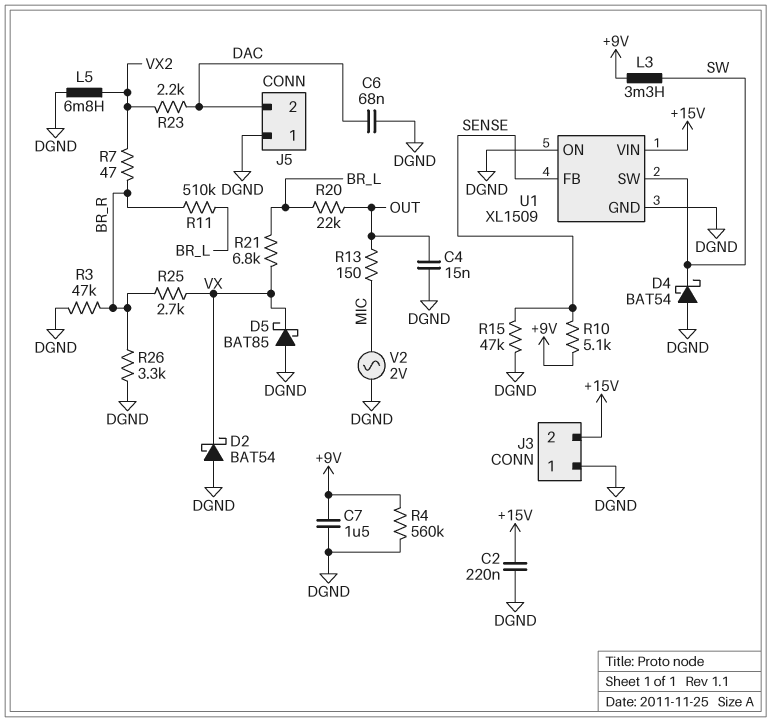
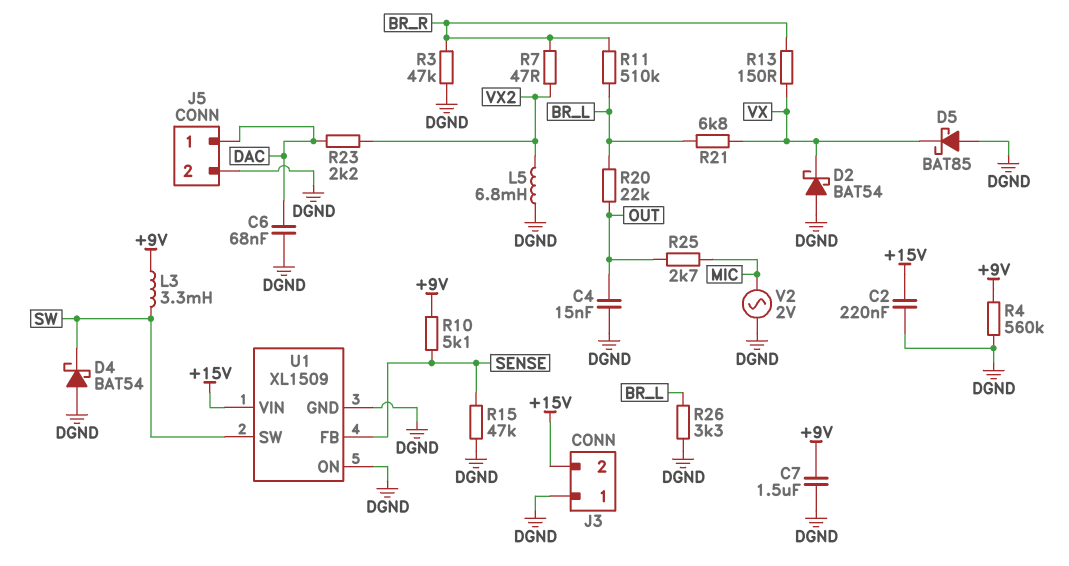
J5 pin 1: DGND -> DAC
J5 pin 2: DAC -> DGND
R13: 150 (MIC, OUT) -> 150 (BR_R, VX)
R25: 2.7k (BR_R, VX) -> 2.7k (MIC, OUT)
R26: 3.3k (BR_R, DGND) -> 3.3k (BR_L, DGND)

